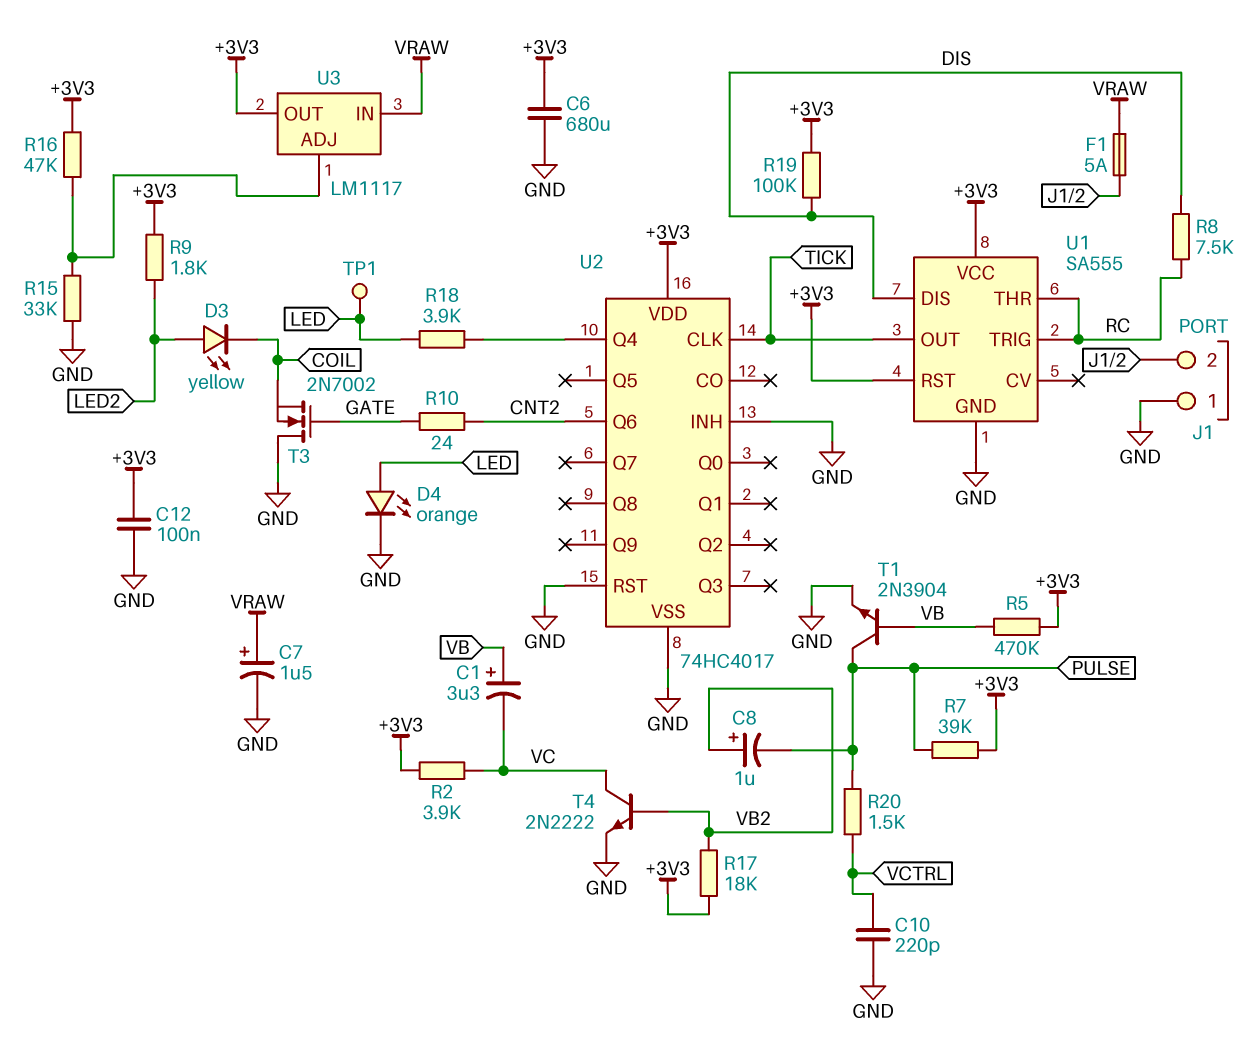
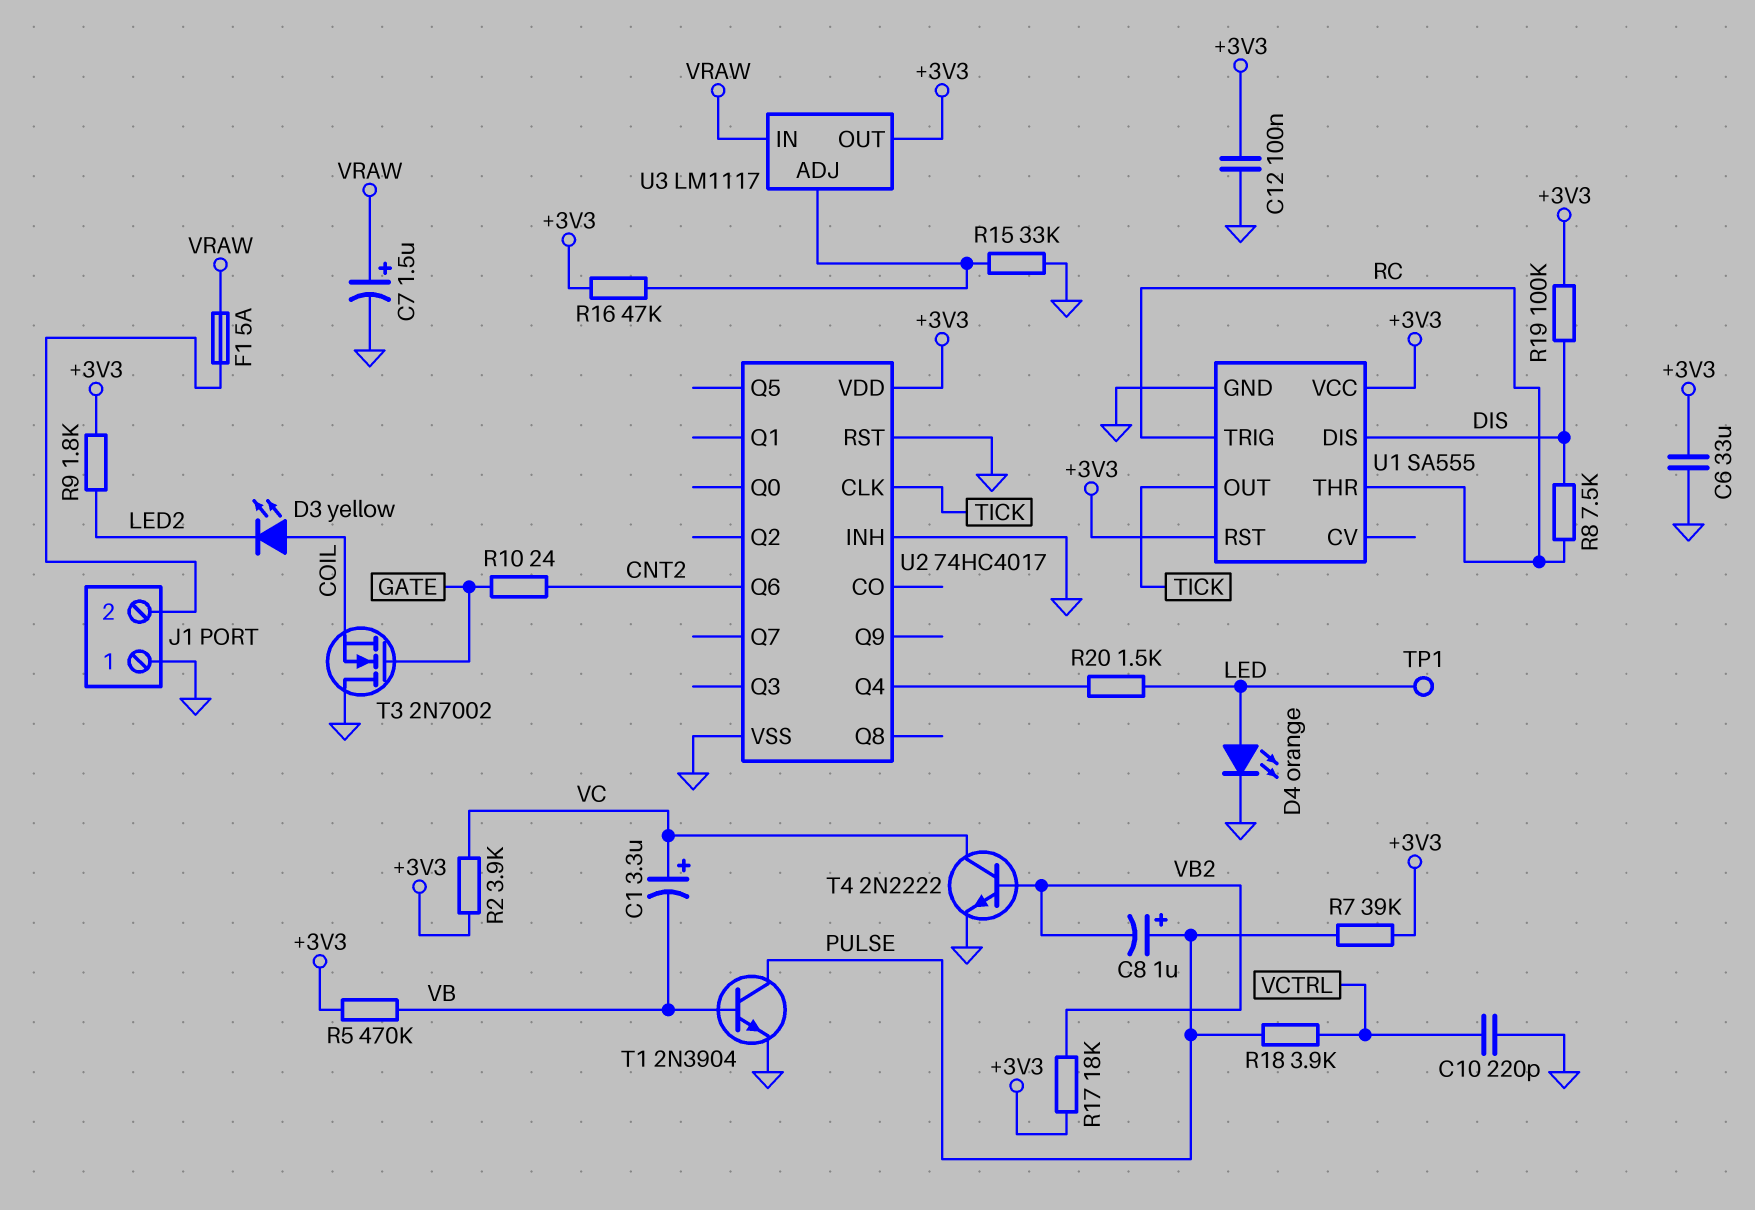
C1: 3.3uF (plus VB, minus VC) -> 3.3uF (plus VC, minus VB)
C6: 680uF (+3V3, GND) -> 33uF (+3V3, GND)
C8: 1uF (plus VB2, minus PULSE) -> 1uF (plus PULSE, minus VB2)
D3: LED yellow (A LED2, K COIL) -> LED yellow (A COIL, K LED2)
R18: 3.9k (LED, U2/Q4) -> 3.9k (PULSE, VCTRL)
R20: 1.5k (PULSE, VCTRL) -> 1.5k (LED, U2/Q4)

